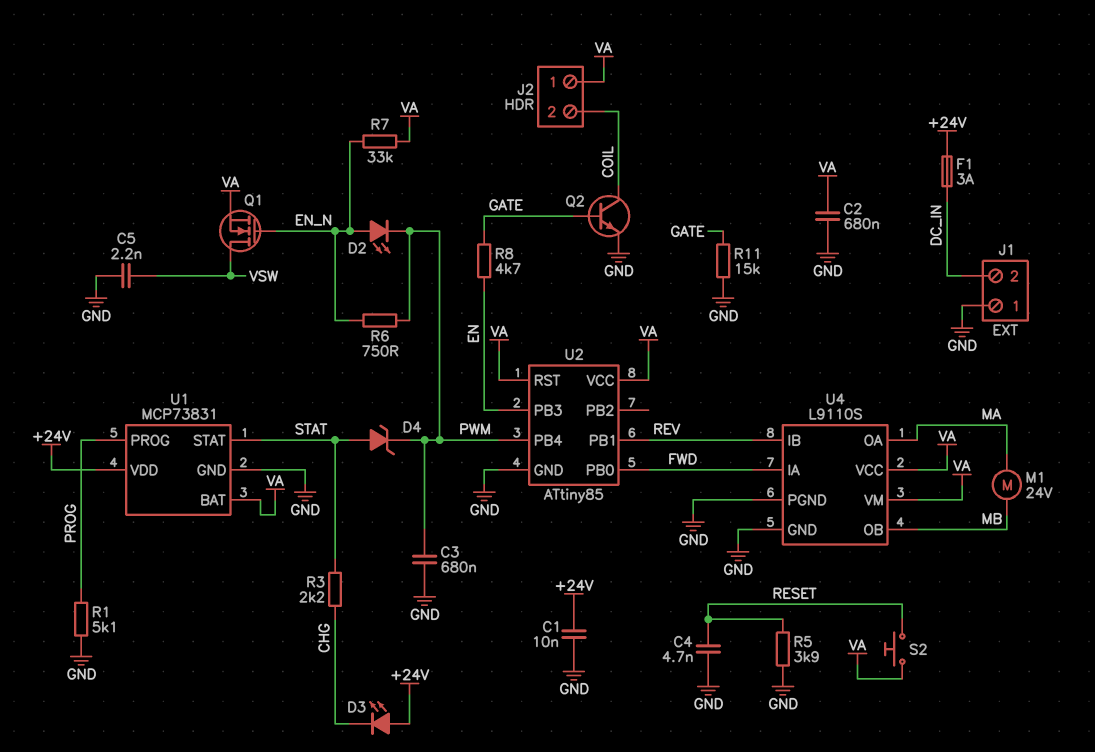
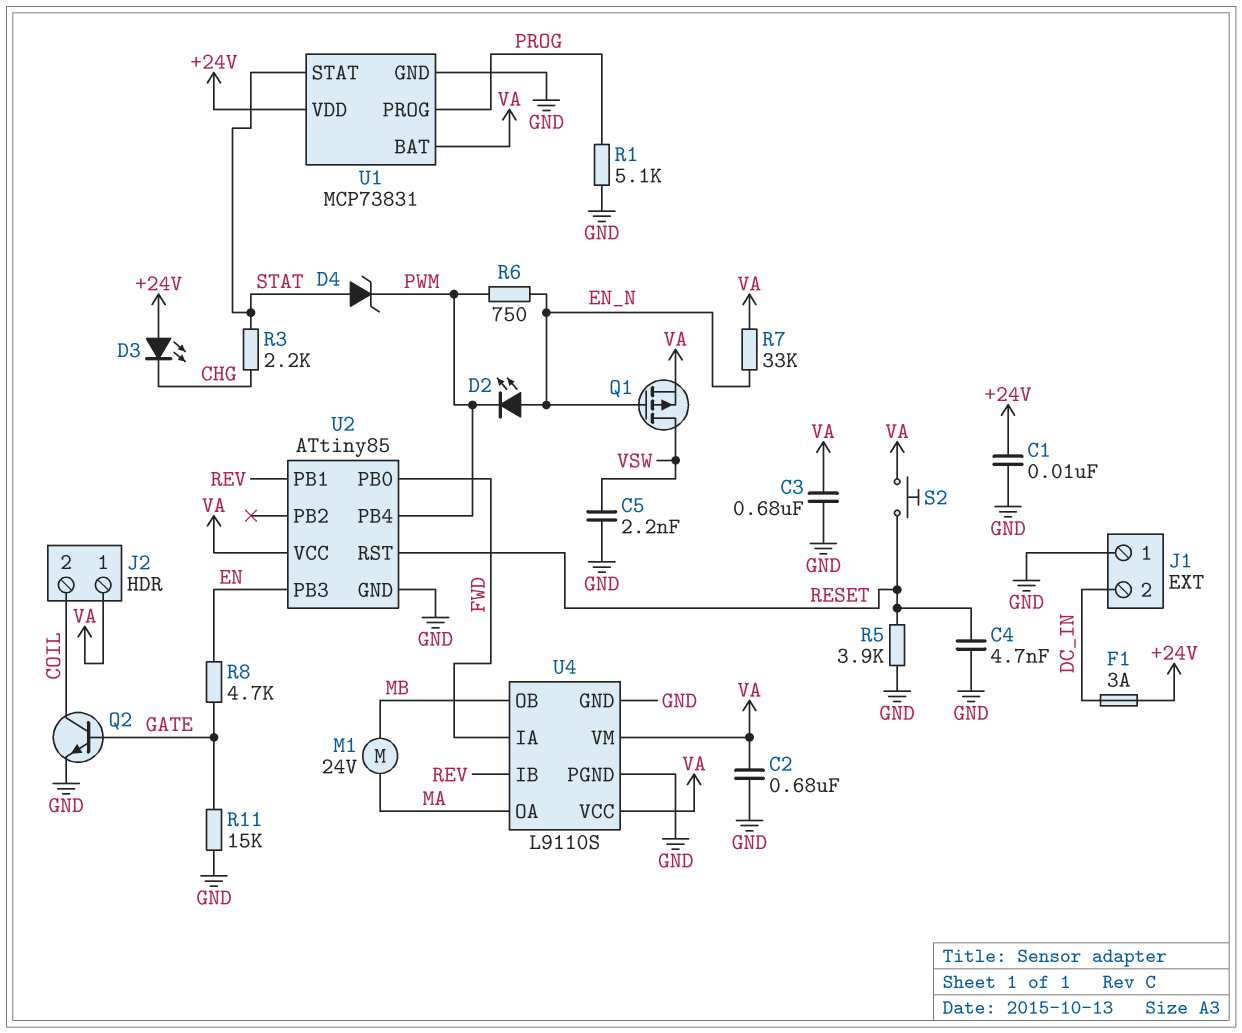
C3: 680nF (GND, PWM) -> 680nF (GND, VA)
Q1: NMOS (G EN_N, D VSW, S VA) -> PMOS (G EN_N, D VSW, S VA)
U2 pin RST: VA -> RESET

